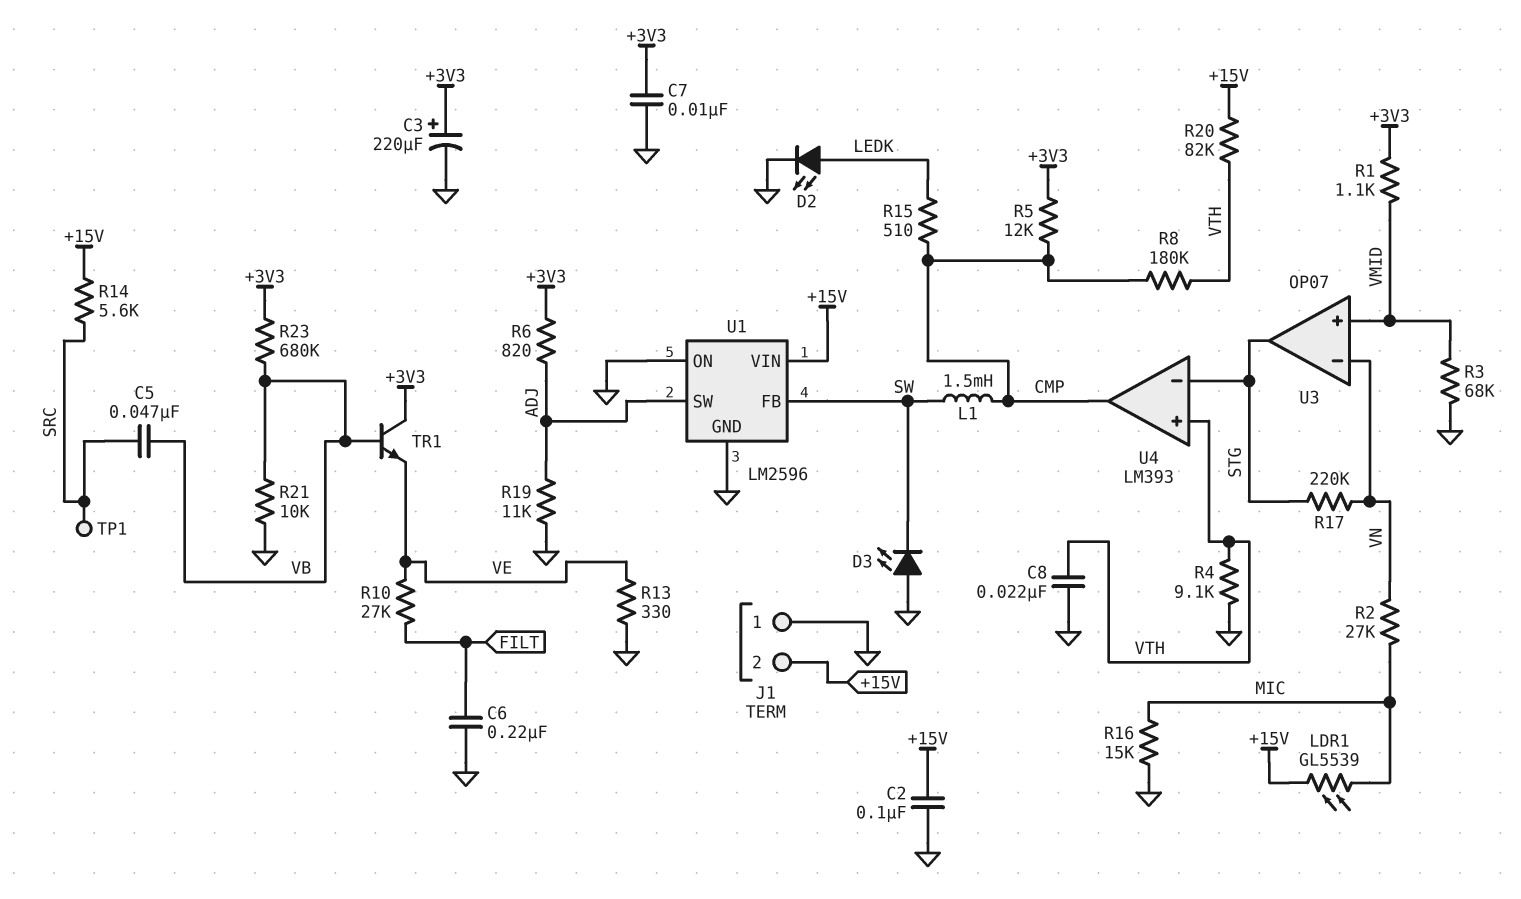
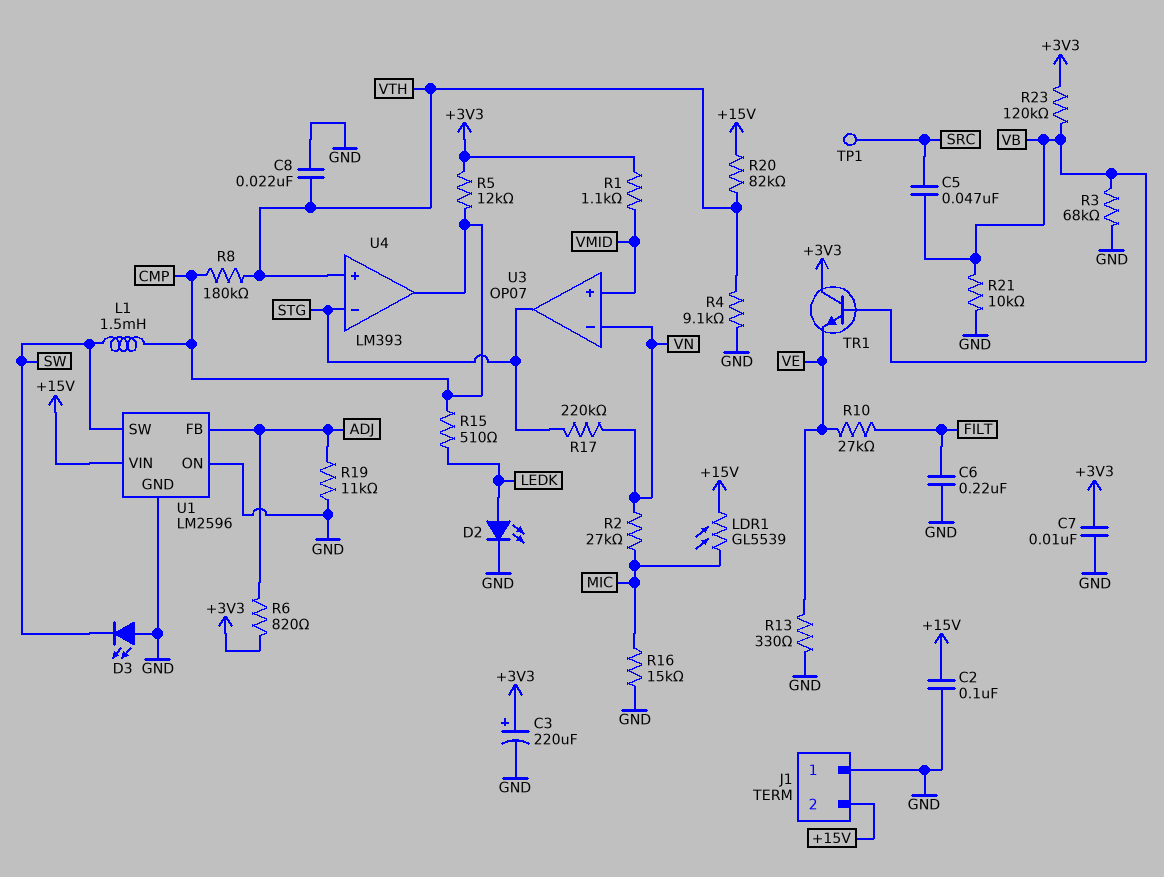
R3: 68k (GND, VMID) -> 68k (GND, VB)
R14: 5.6k (+15V, SRC) -> none
R23: 680k (+3V3, VB) -> 120k (+3V3, VB)
U1 pin FB: SW -> ADJ
U1 pin SW: ADJ -> SW

